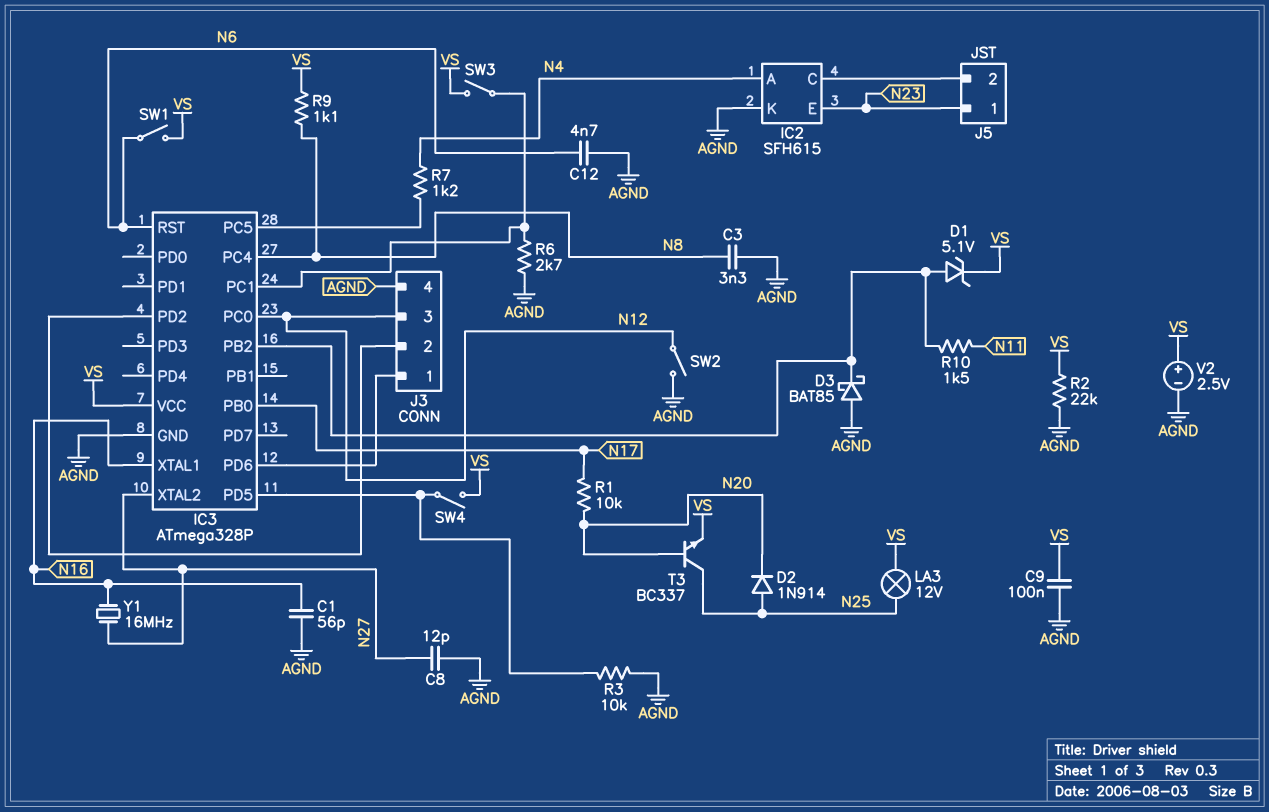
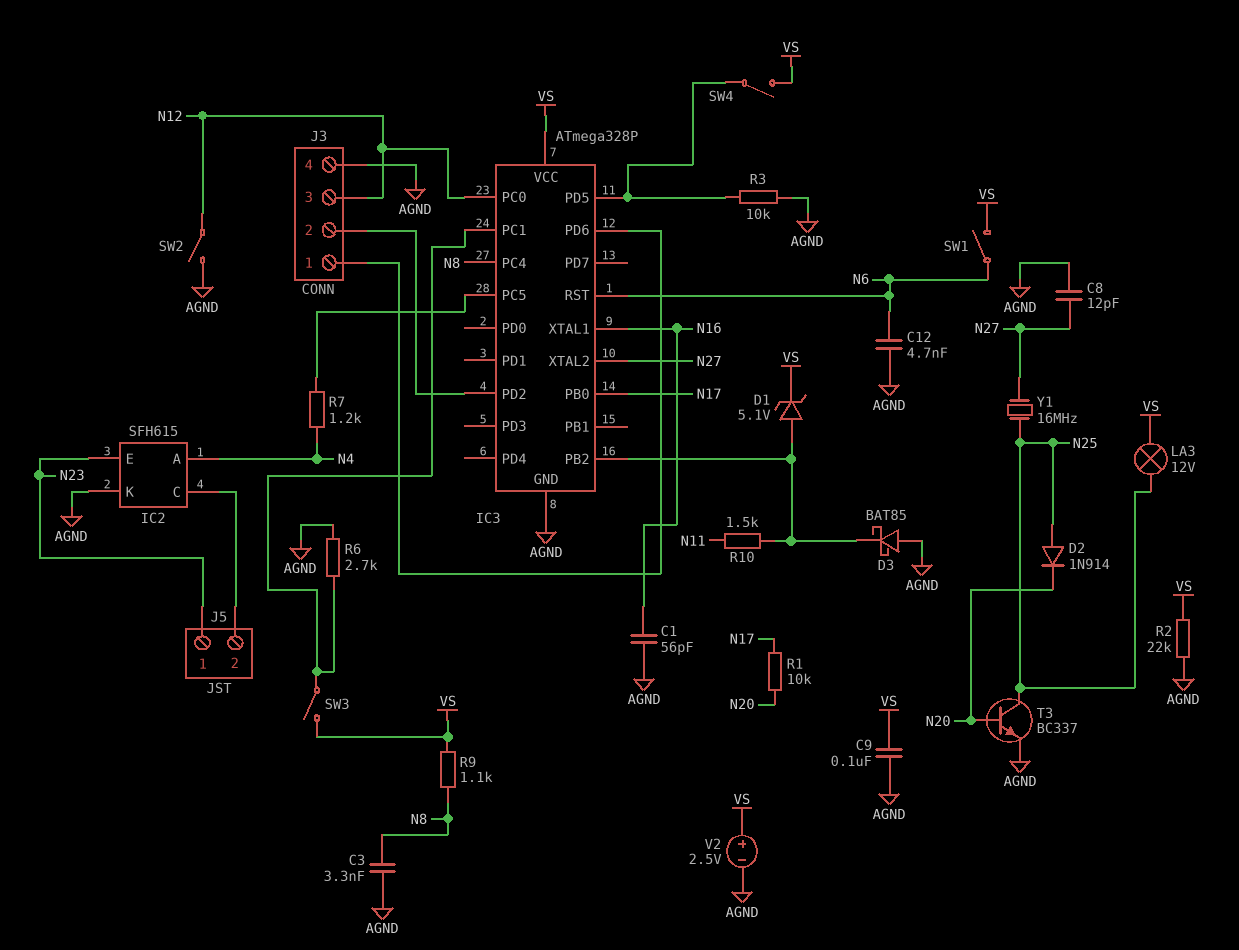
T3: NPN BC337 (B N20, C N25, E VS) -> NPN BC337 (B N20, C N25, E AGND)
Y1: 16MHz (N16, N27) -> 16MHz (N25, N27)

